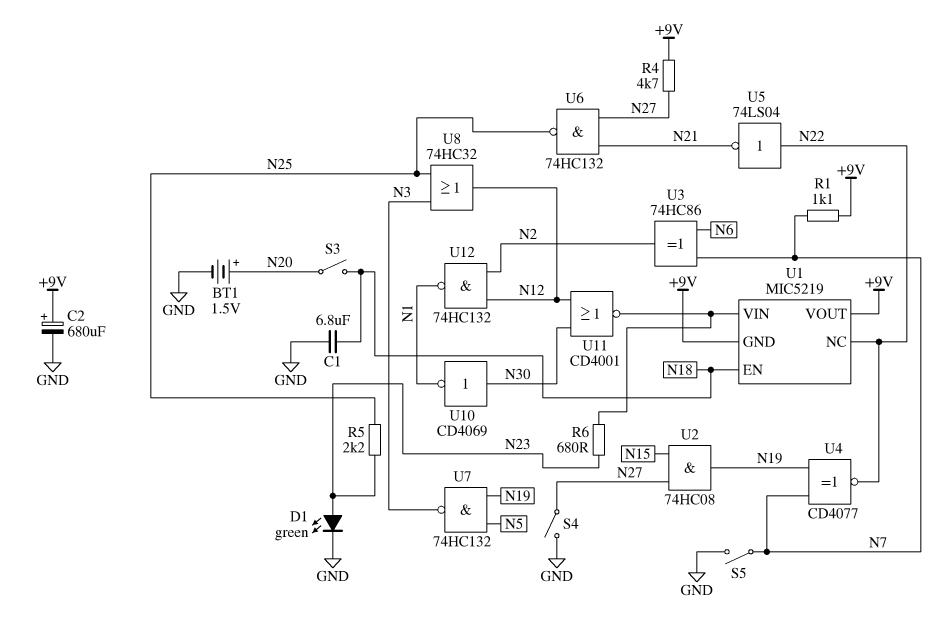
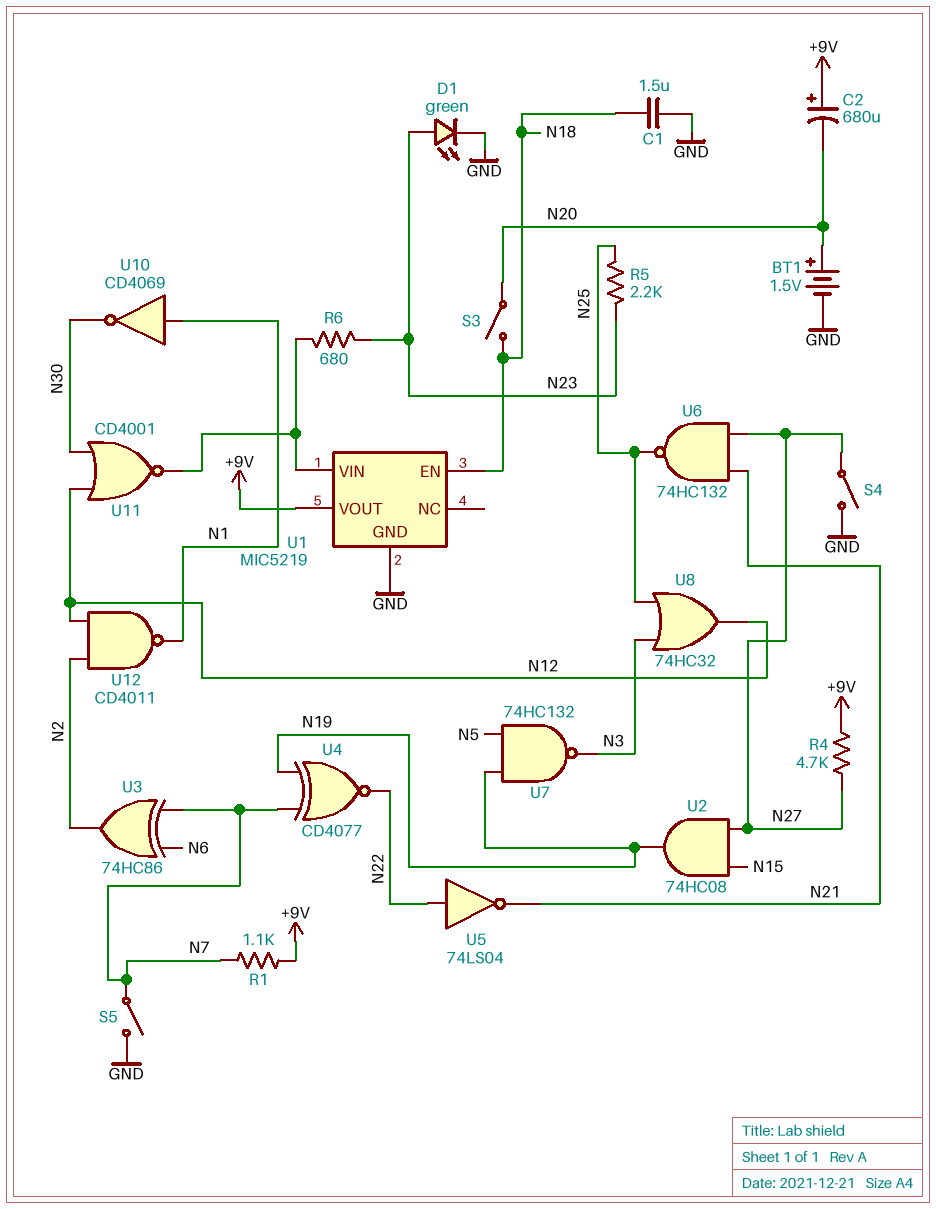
C1: 6.8uF (GND, N18) -> 1.5uF (GND, N18)
C2: 680uF (plus +9V, minus GND) -> 680uF (plus +9V, minus N20)
U1 pin GND: +9V -> GND
U1 pin NC: N22 -> none
U10: NOT CD4069 (in N30, out N1) -> NOT CD4069 (in N1, out N30)
U12: NAND 74HC132 (in N2, in N12, out N1) -> NAND CD4011 (in N2, in N12, out N1)

